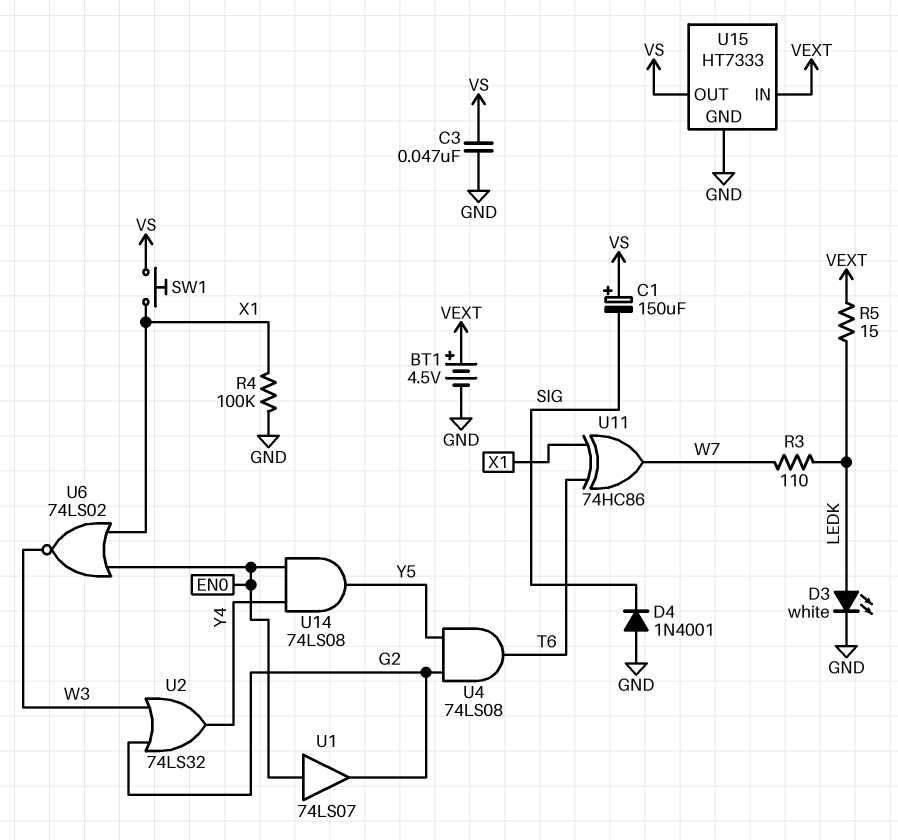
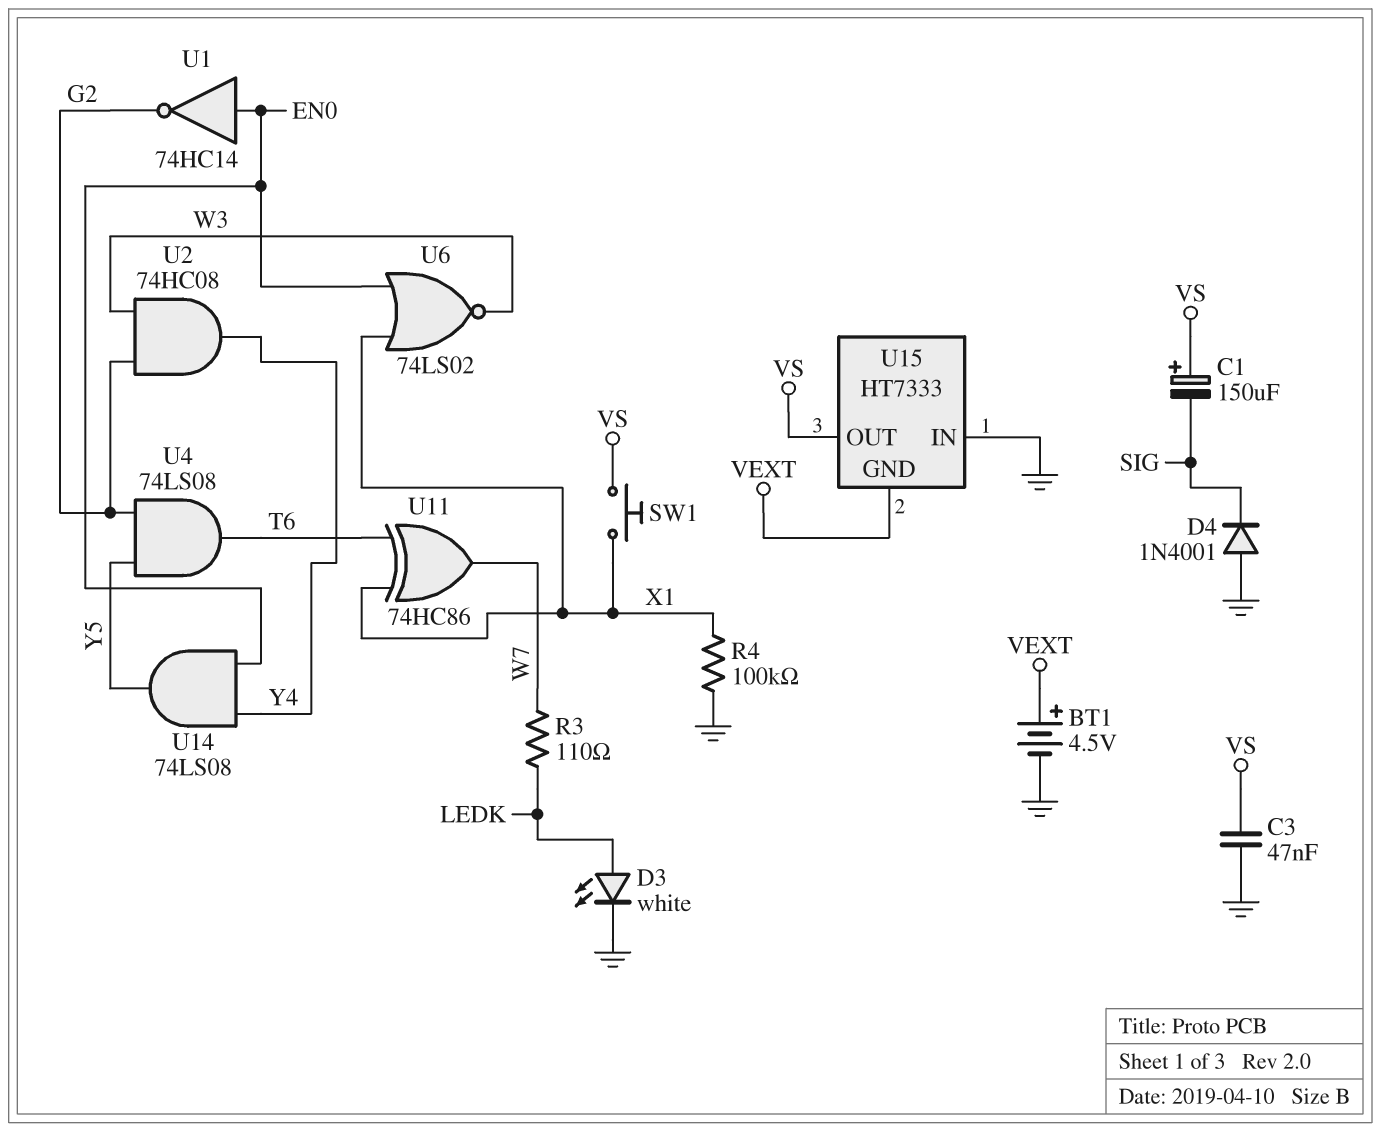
R5: 15 (LEDK, VEXT) -> none
U1: buffer 74LS07 (in EN0, out G2) -> NOT 74HC14 (in EN0, out G2)
U2: OR 74LS32 (in G2, in W3, out Y4) -> AND 74HC08 (in G2, in W3, out Y4)
U15 pin GND: GND -> VEXT
U15 pin IN: VEXT -> GND

